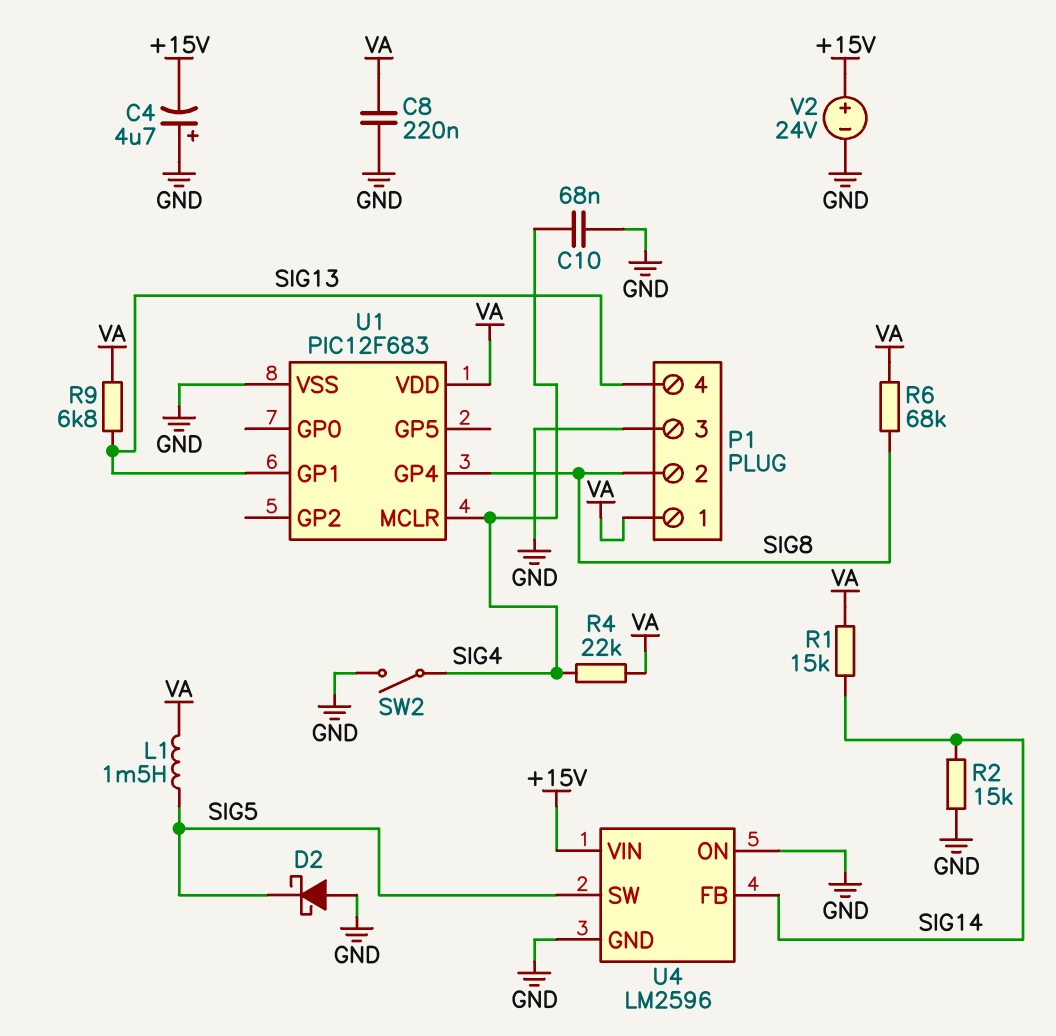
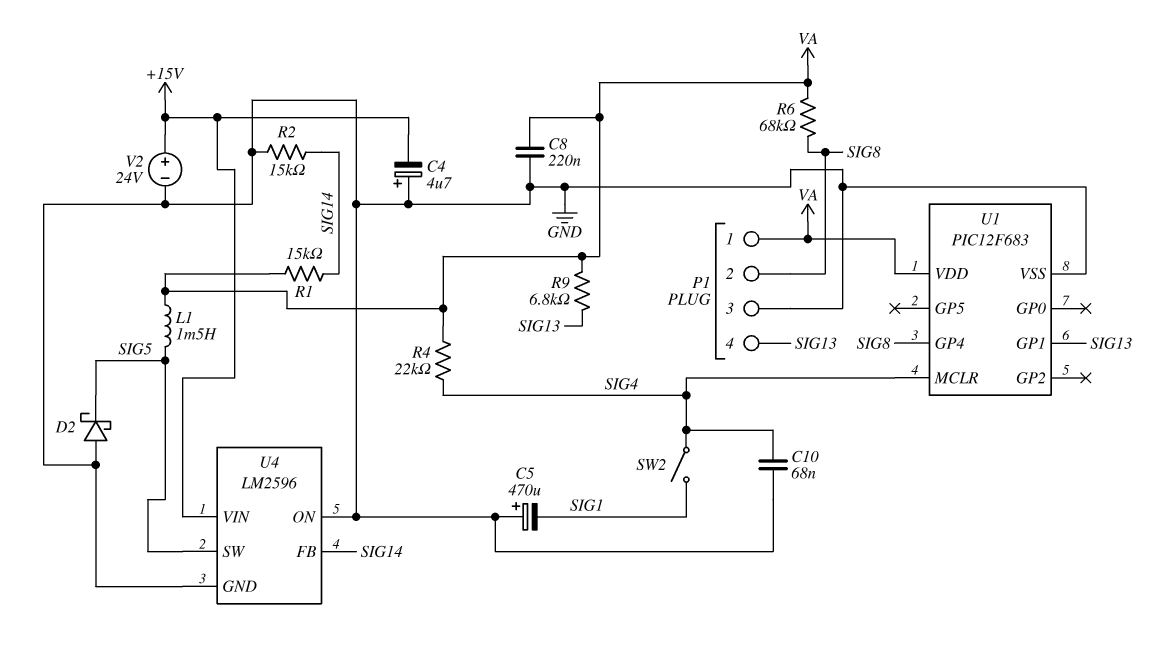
C5: none -> 470uF (plus GND, minus SIG1)
SW2: switch (GND, SIG4) -> switch (SIG1, SIG4)

